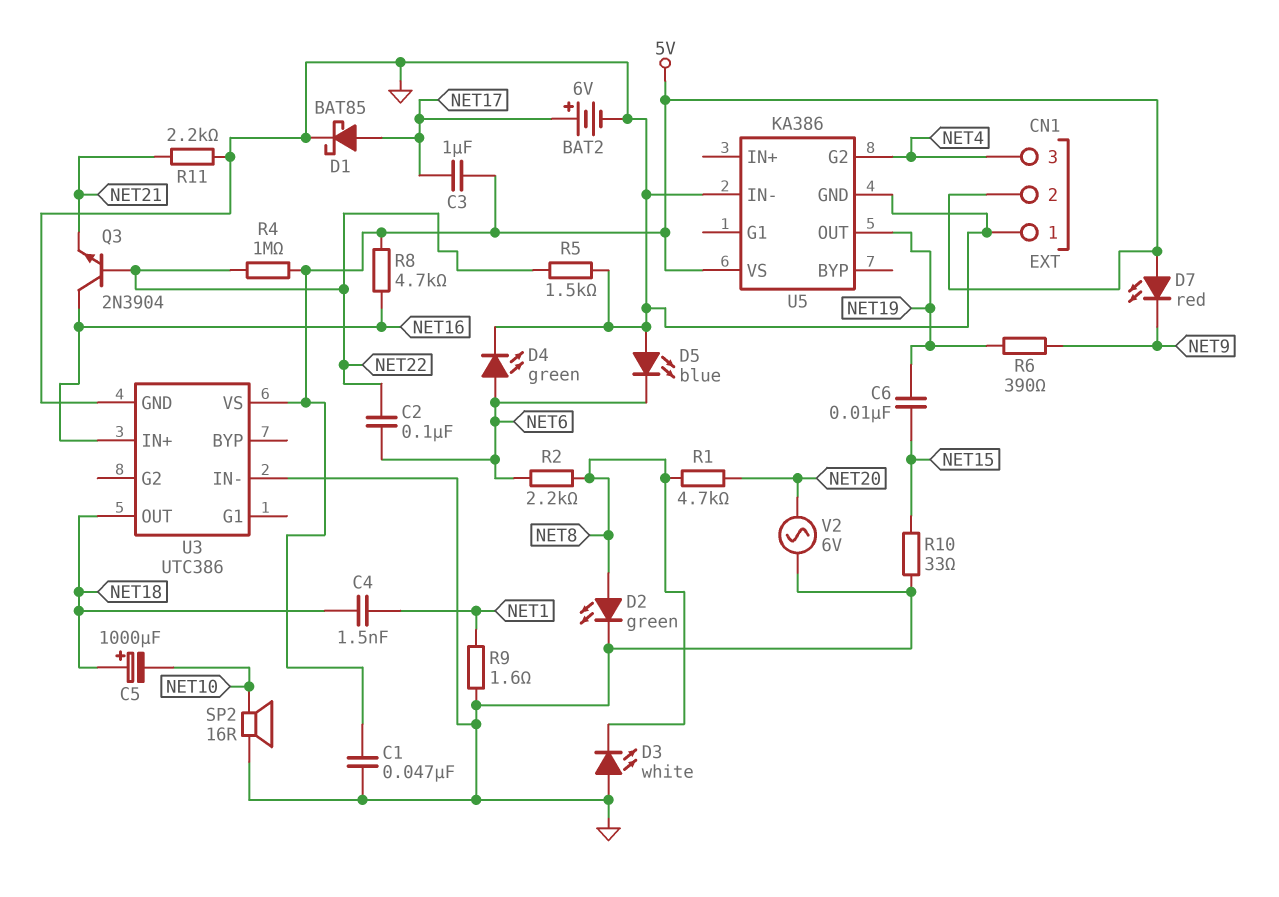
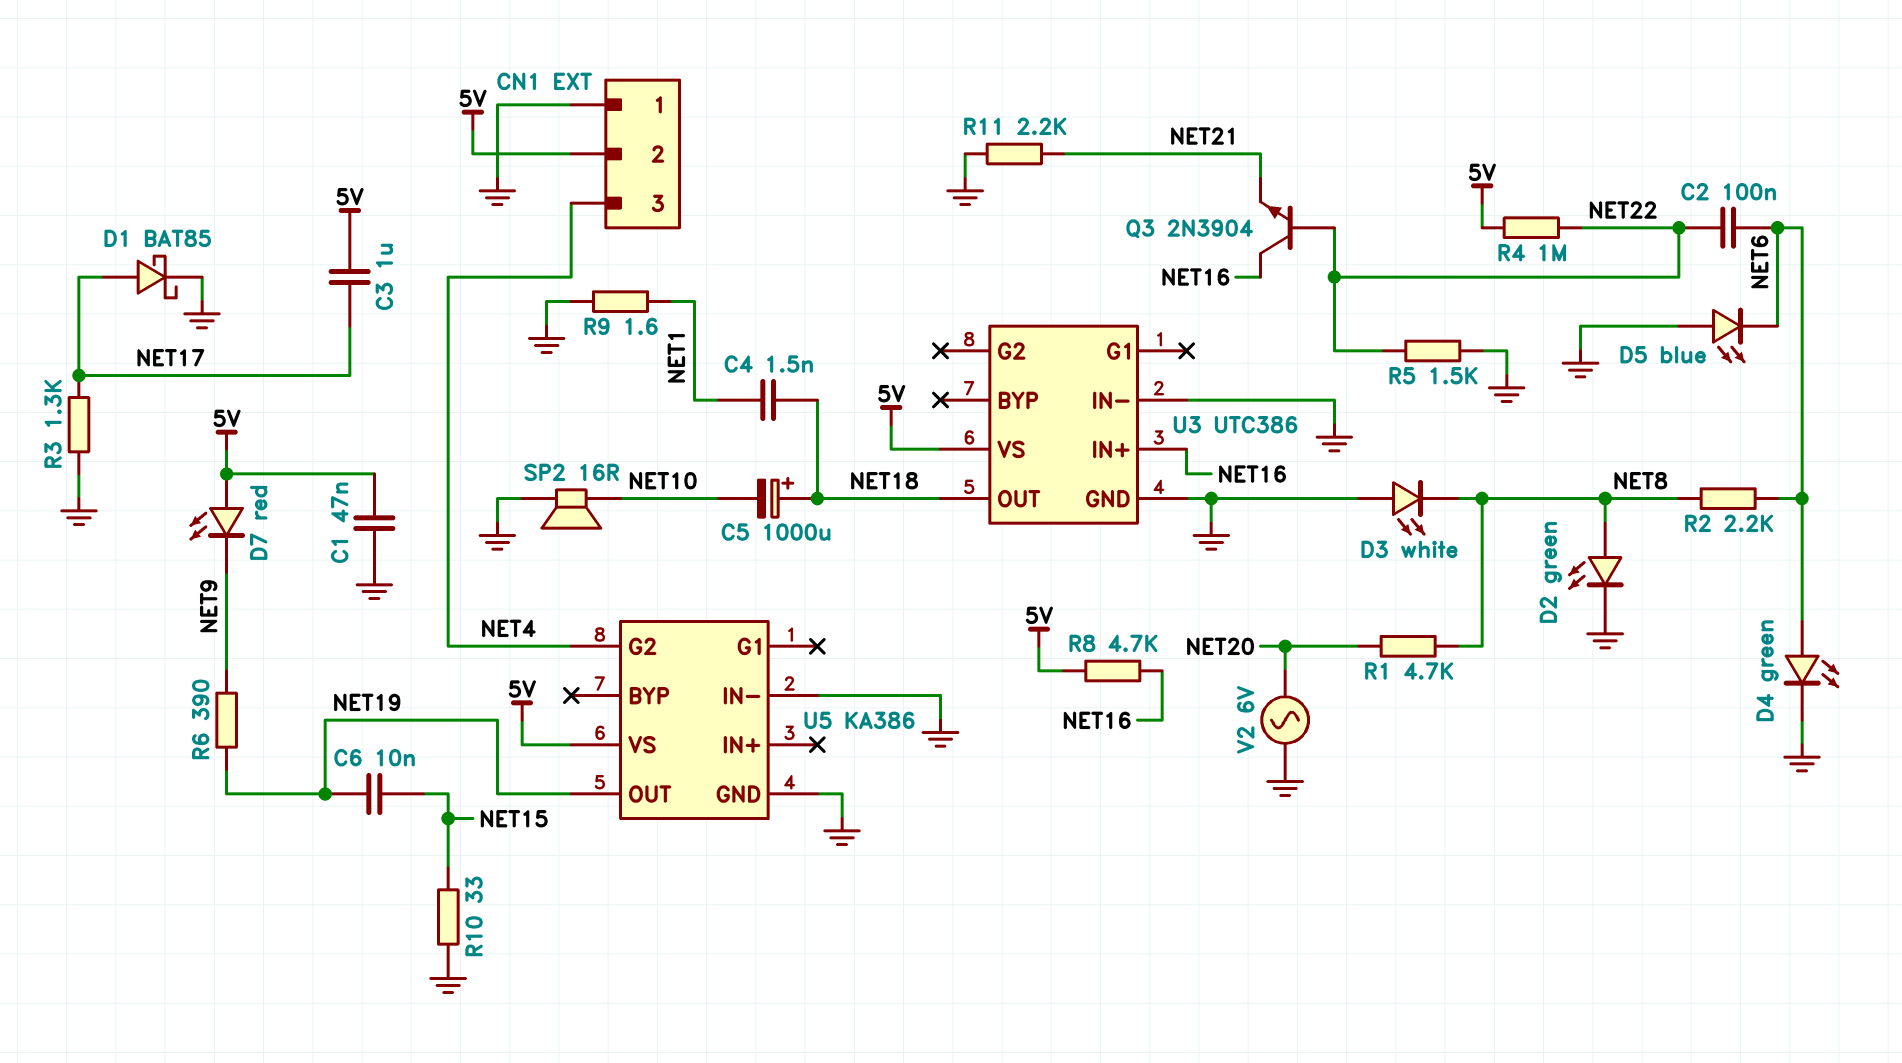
BAT2: 6V (plus NET17, minus GND) -> none
R3: none -> 1.3k (GND, NET17)

